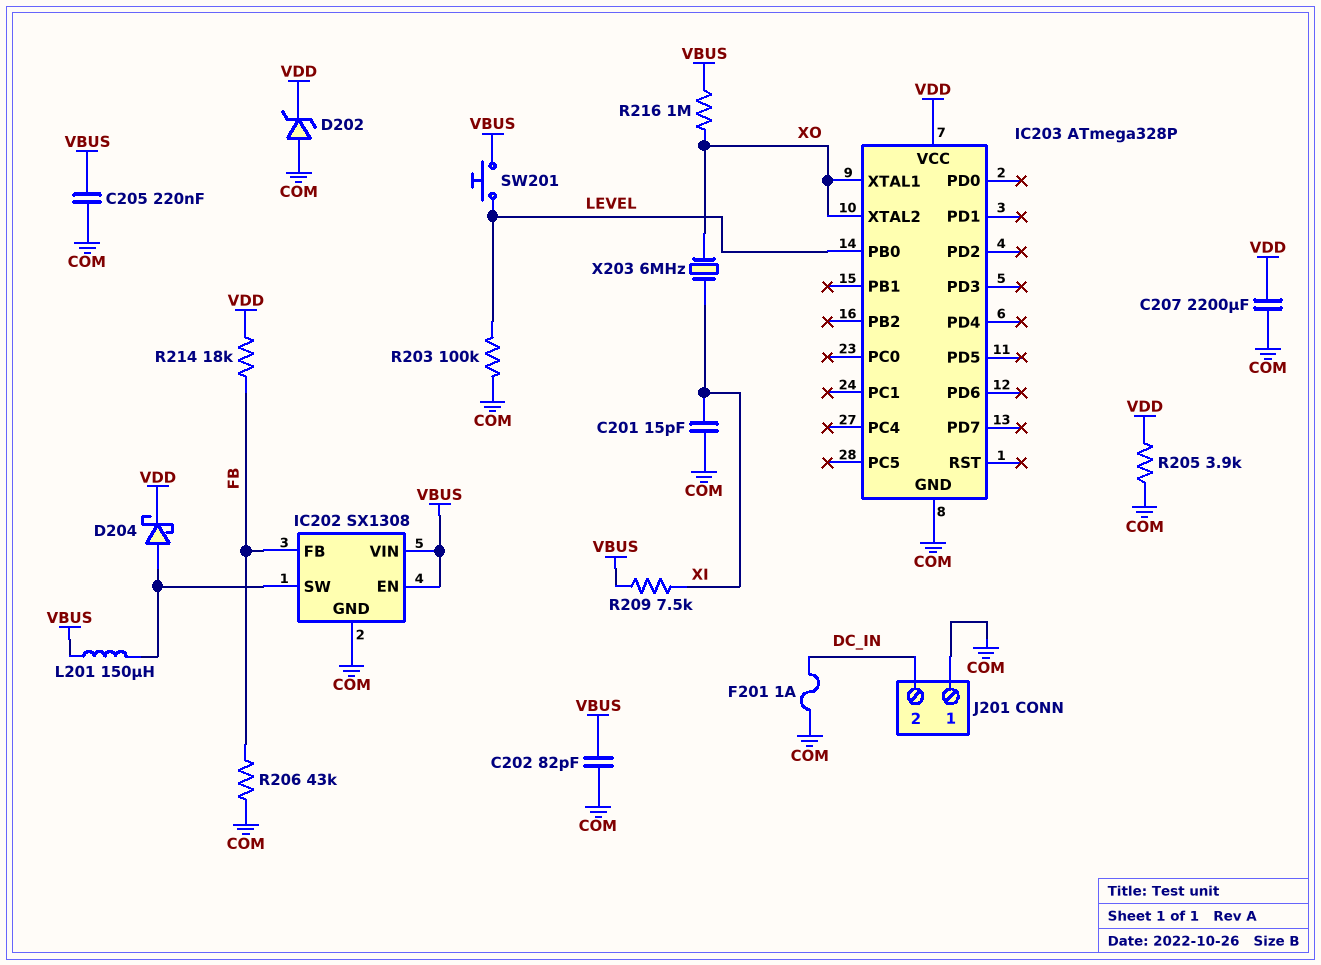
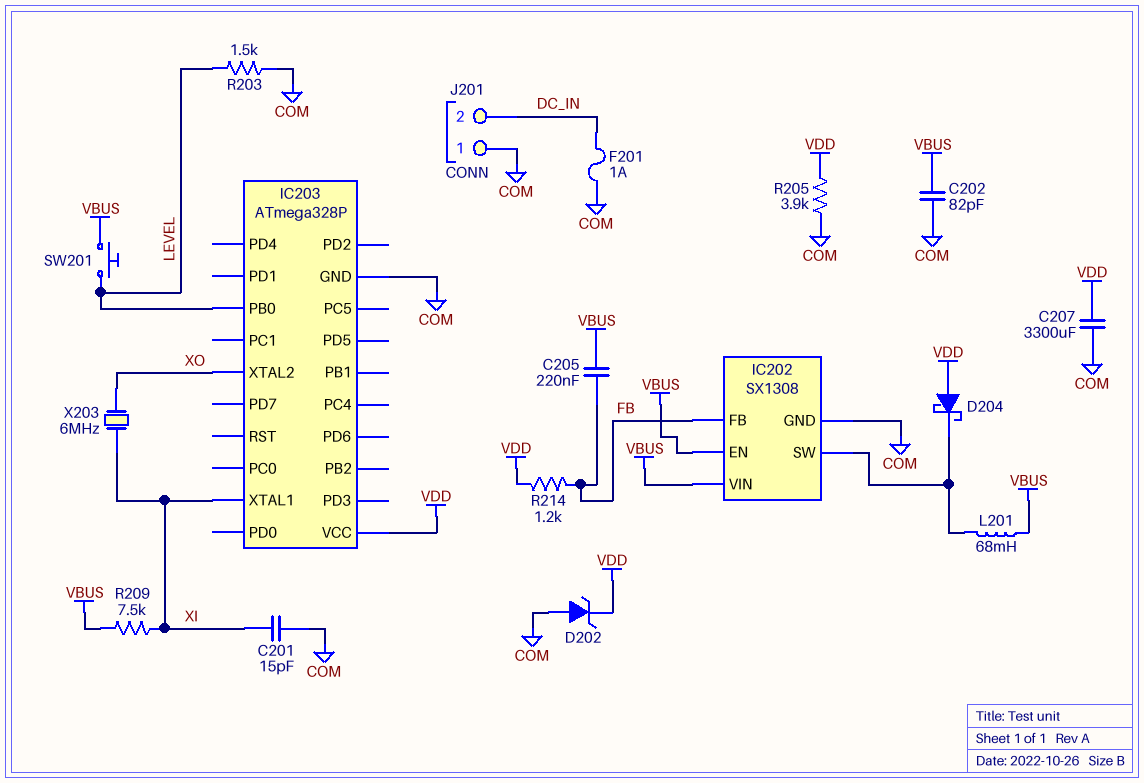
C205: 220nF (COM, VBUS) -> 220nF (FB, VBUS)
C207: 2200uF (COM, VDD) -> 3300uF (COM, VDD)
D204: schottky (A IC202/SW, K VDD) -> schottky (A VDD, K IC202/SW)
IC203 pin XTAL1: XO -> XI
L201: 150uH (IC202/SW, VBUS) -> 68mH (IC202/SW, VBUS)
R203: 100k (COM, LEVEL) -> 1.5k (COM, LEVEL)
R206: 43k (COM, FB) -> none
R214: 18k (FB, VDD) -> 1.2k (FB, VDD)
R216: 1M (VBUS, XO) -> none

